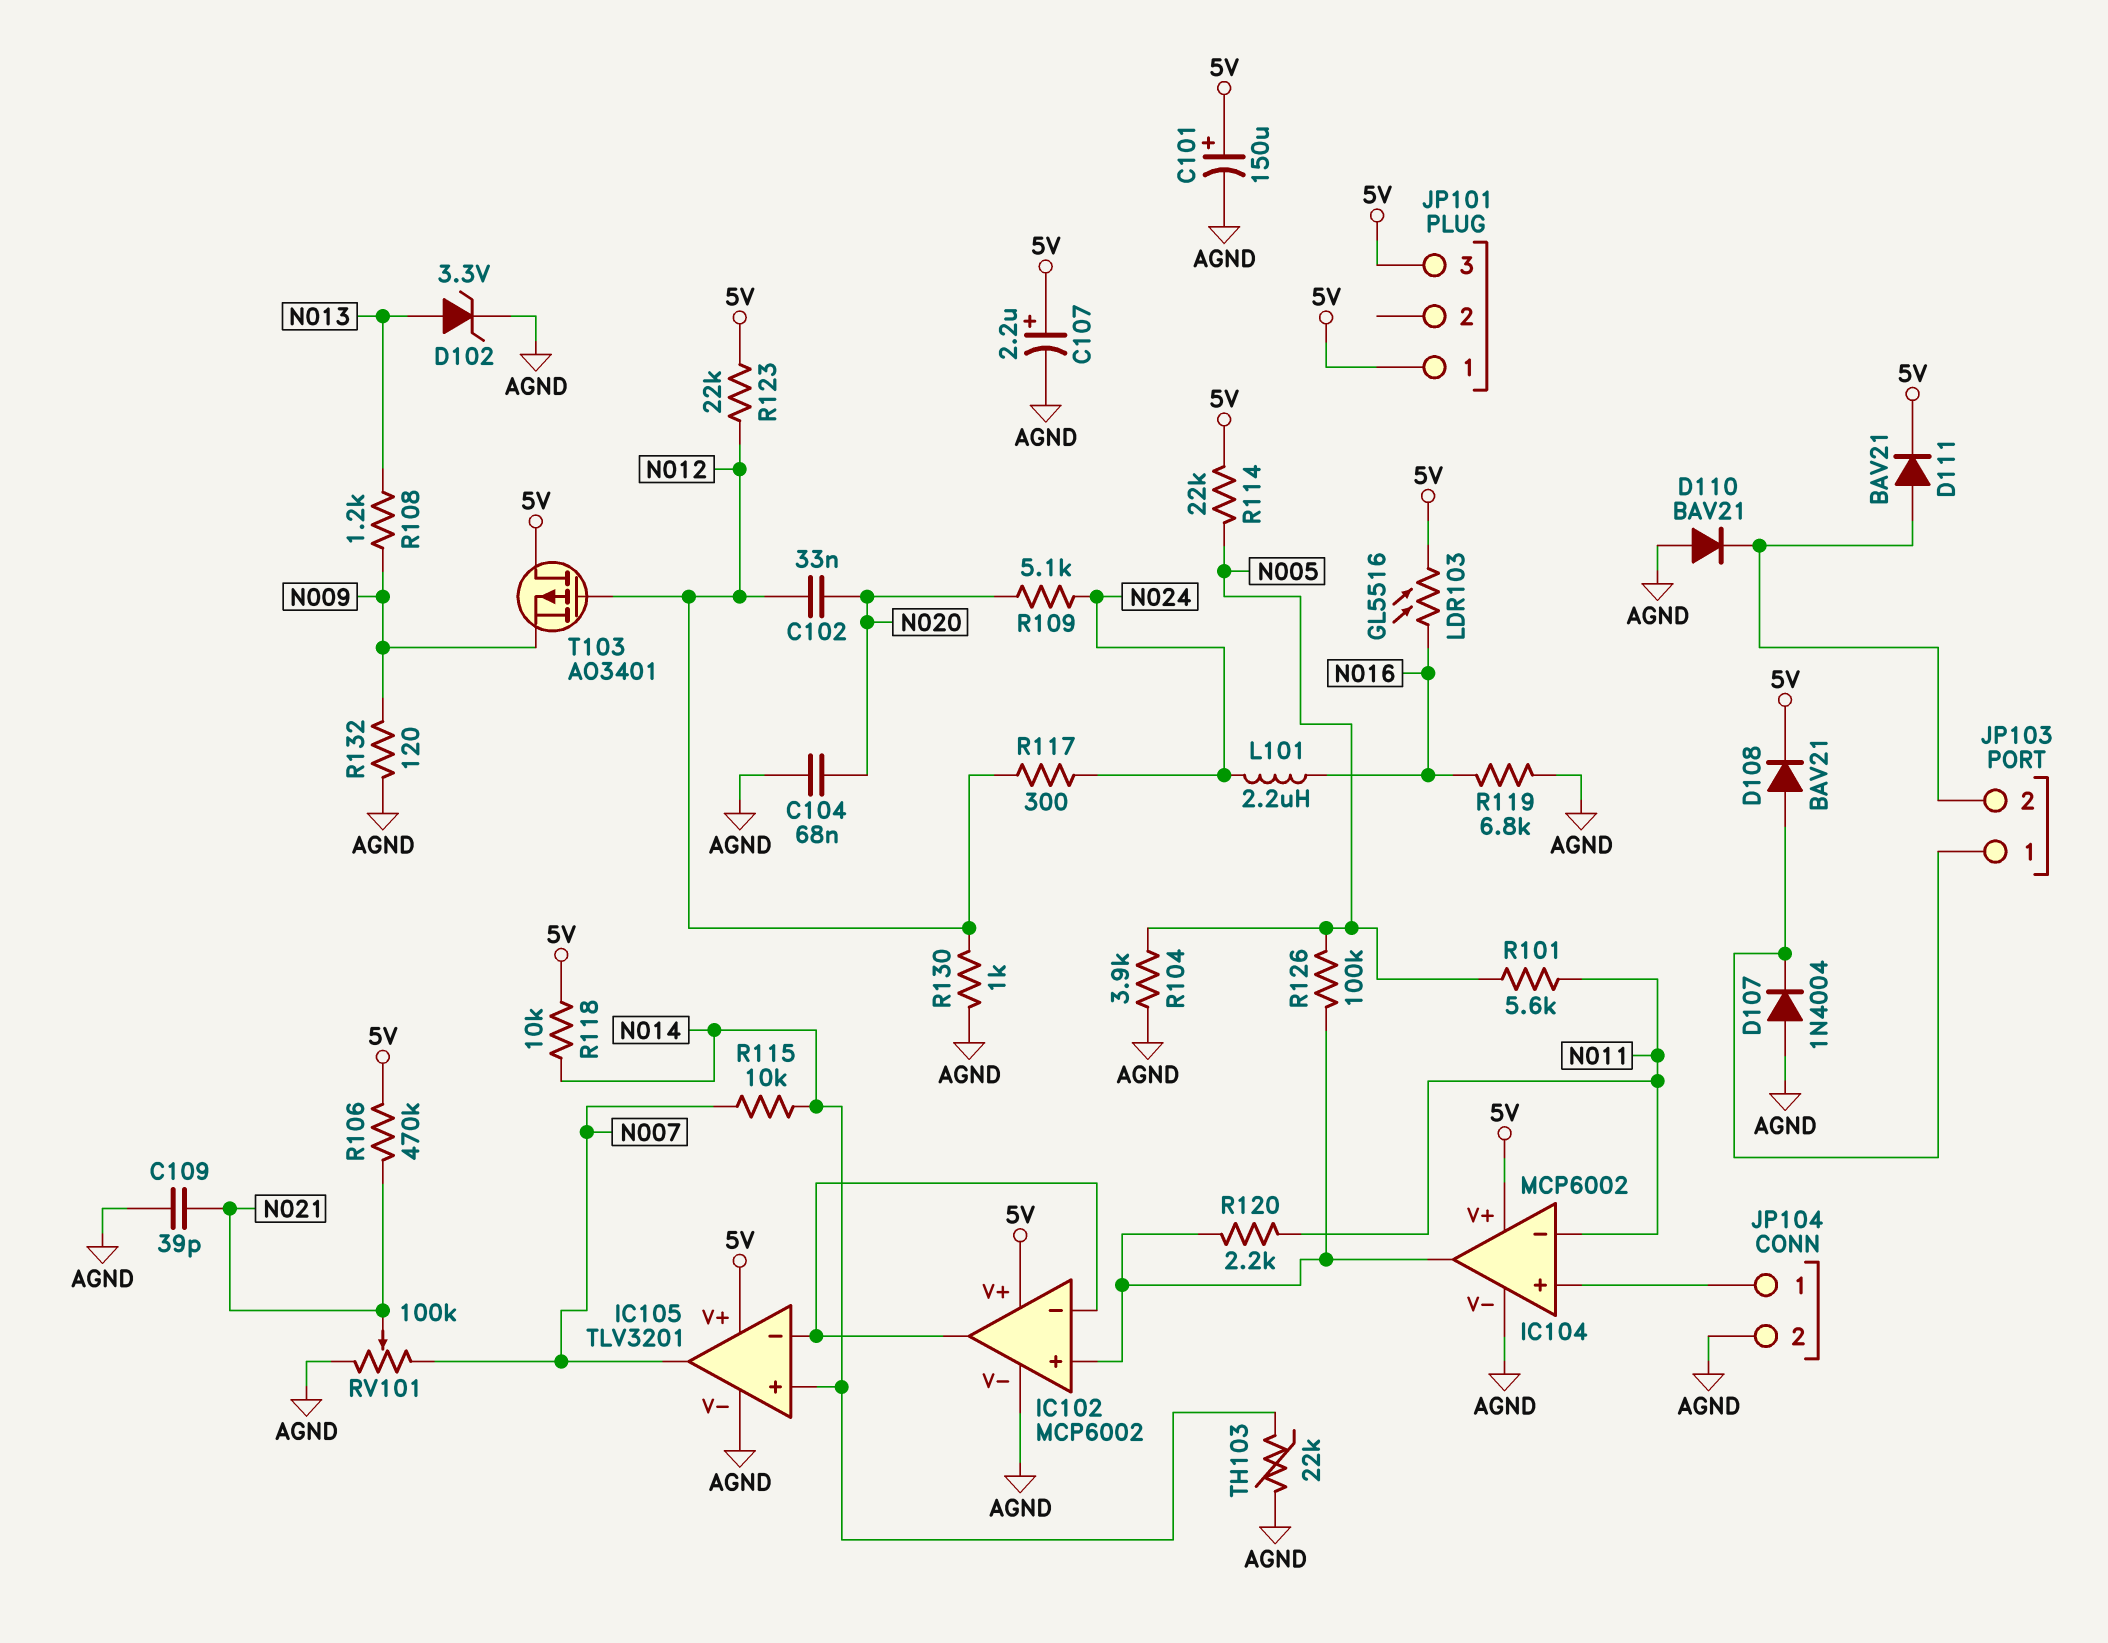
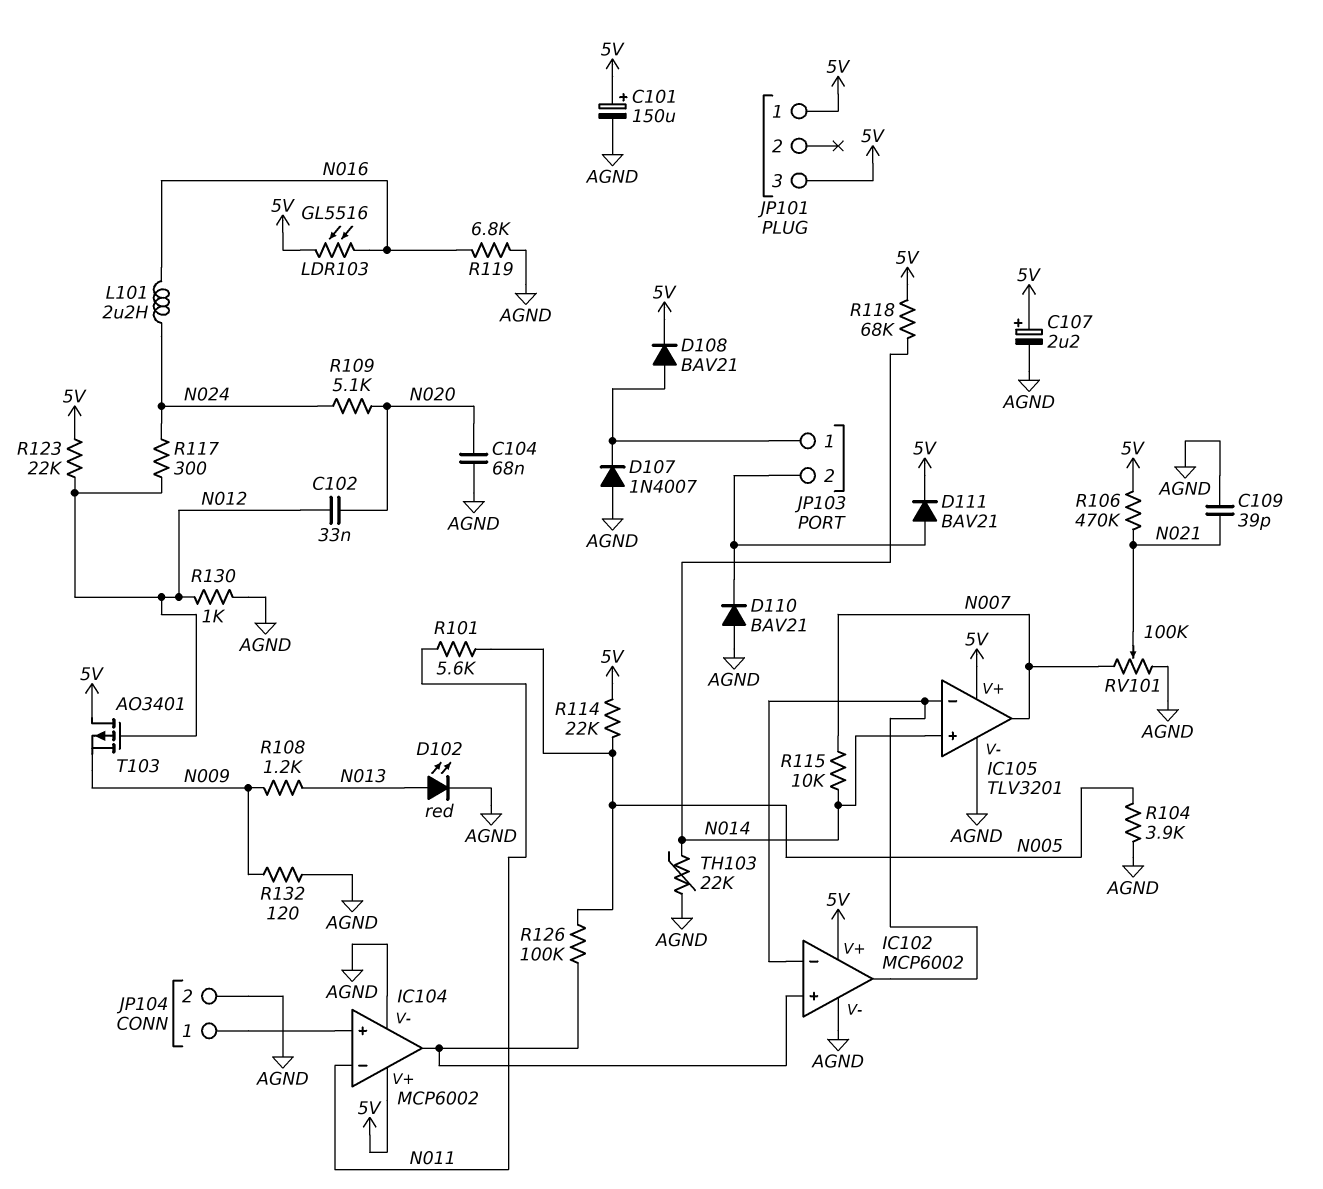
D102: zener 3.3V (A N013, K AGND) -> LED red (A N013, K AGND)
D107: diode 1N4004 (A AGND, K JP103/1) -> diode 1N4007 (A AGND, K JP103/1)
R118: 10k (5V, N014) -> 68k (5V, N014)
R120: 2.2k (IC102/in+, N011) -> none

